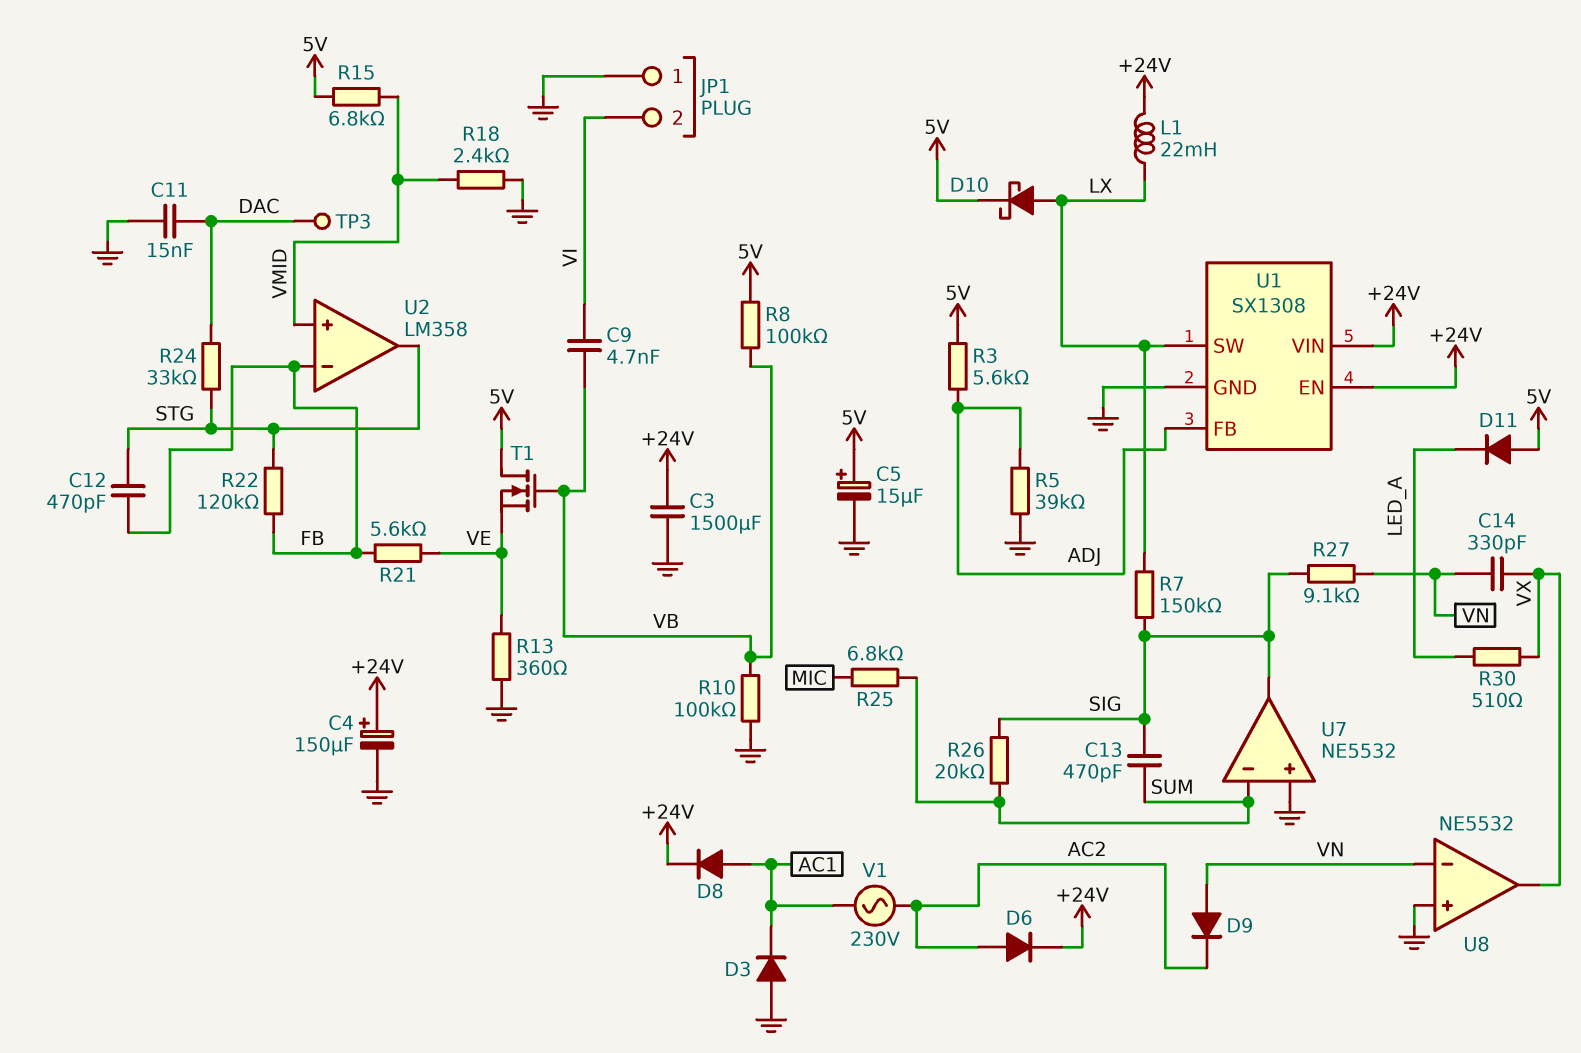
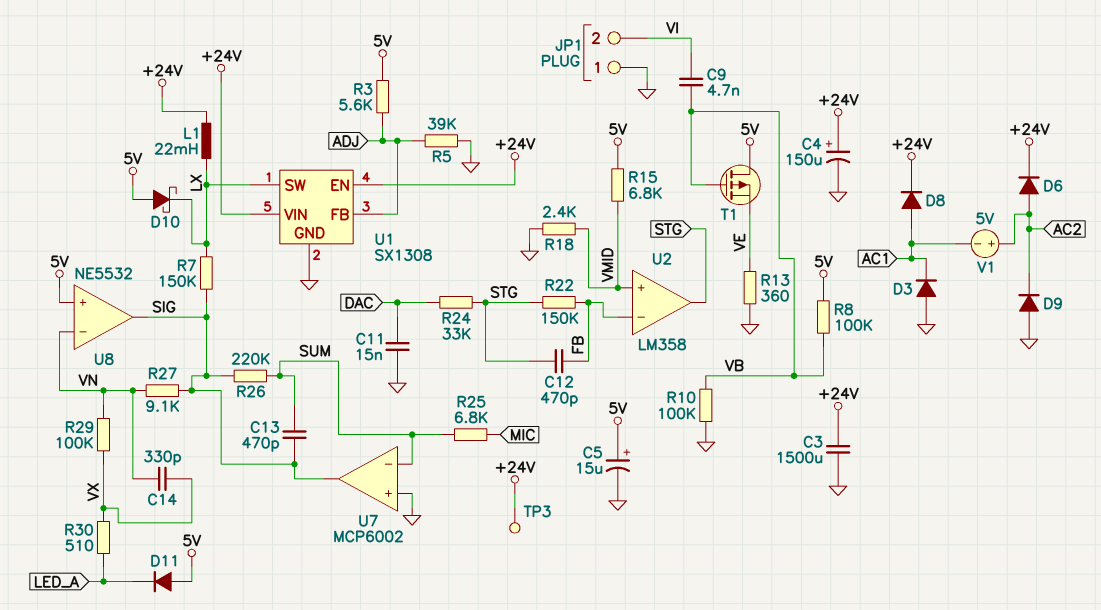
D9: diode (A VN, K AC2) -> diode (A GND, K AC2)
D10: schottky (A LX, K 5V) -> schottky (A 5V, K LX)
R21: 5.6k (FB, VE) -> none
R22: 120k (FB, STG) -> 150k (FB, STG)
R26: 20k (SIG, SUM) -> 220k (SIG, SUM)
R29: none -> 100k (VN, VX)
T1: NMOS (G VB, D 5V, S VE) -> PMOS (G VB, D 5V, S VE)
TP3: test point (DAC) -> test point (+24V)
U7: NE5532 -> MCP6002
U8 pin in+: GND -> 5V
U8 pin out: VX -> SIG
V1: AC 230V (AC1, AC2) -> 5V (plus AC2, minus AC1)

